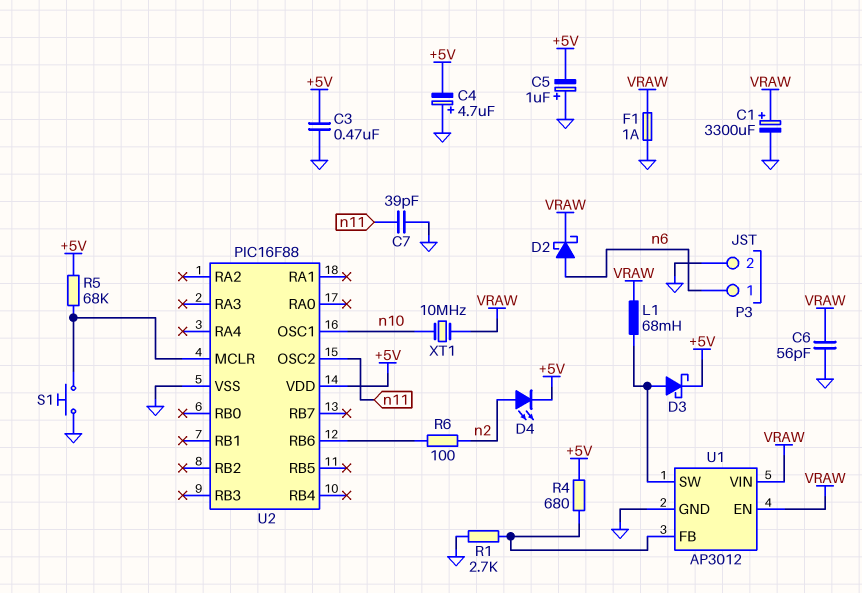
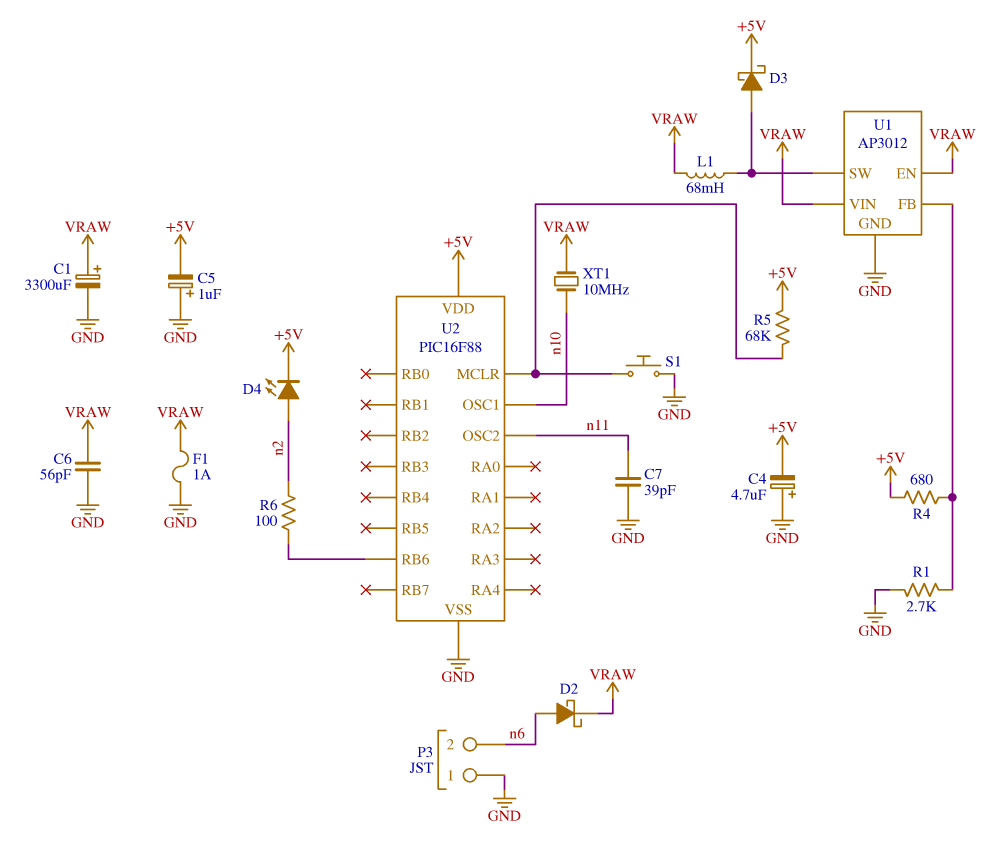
C3: 470nF (+5V, GND) -> none
P3 pin 1: n6 -> GND
P3 pin 2: GND -> n6

